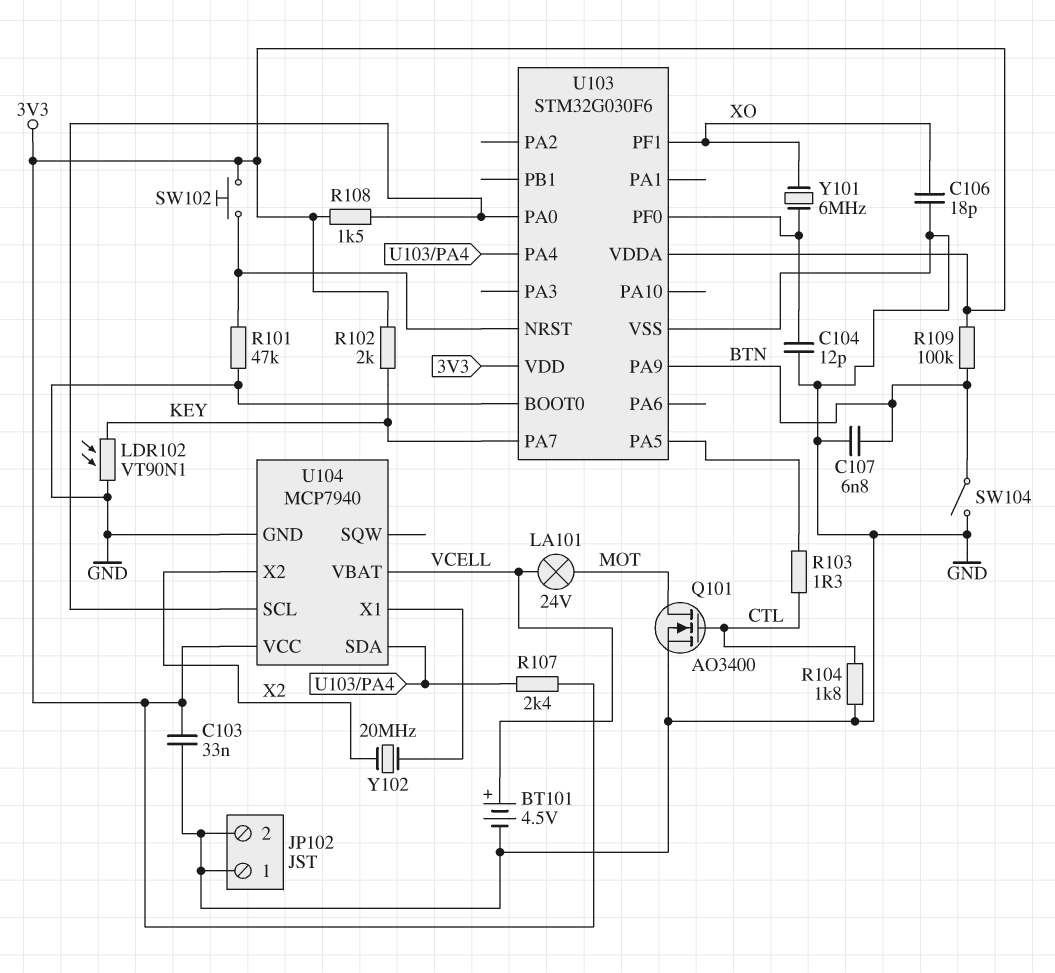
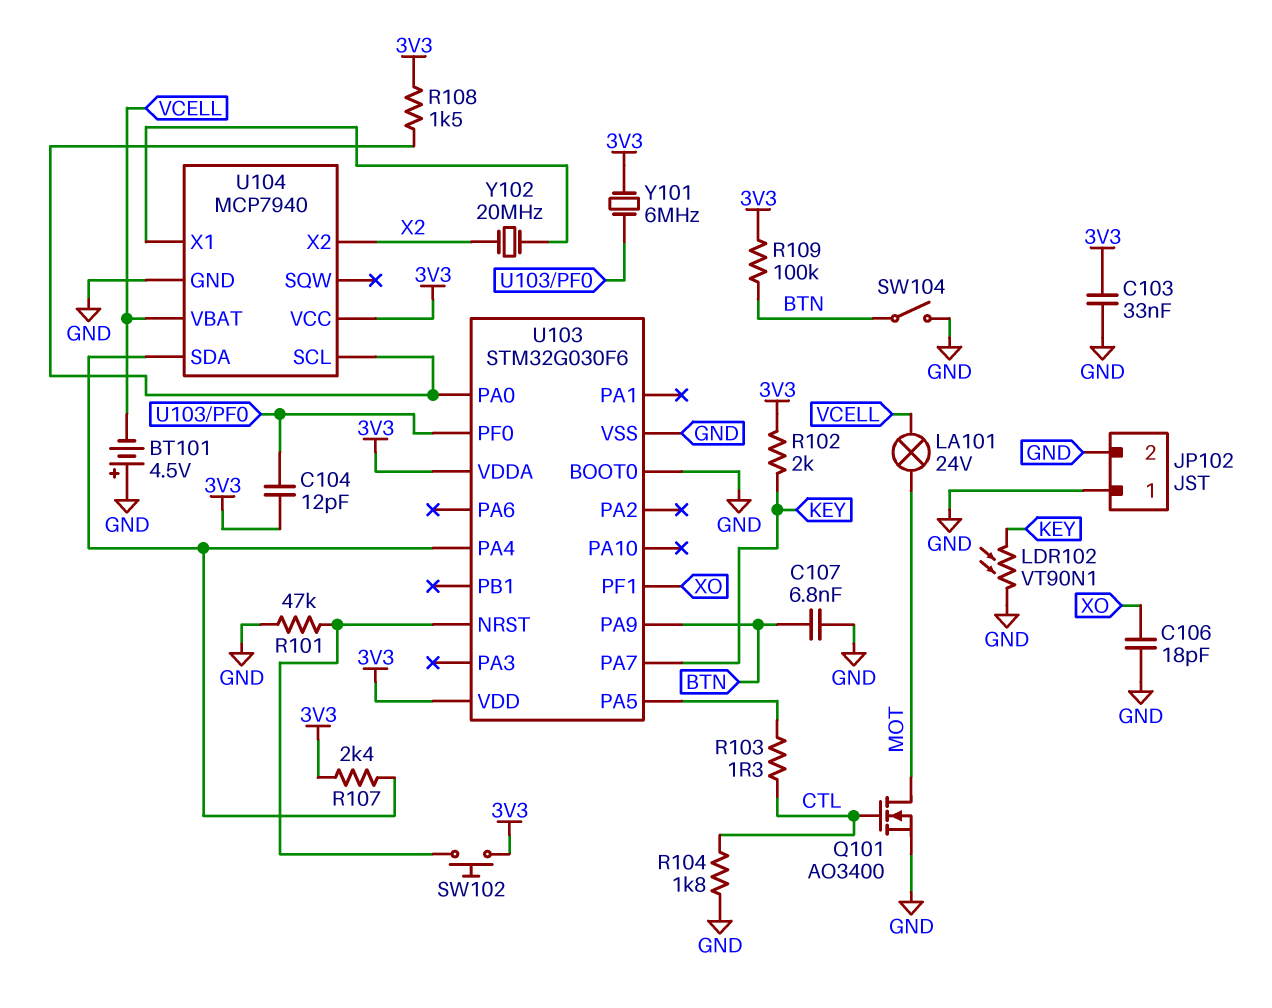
BT101: 4.5V (plus VCELL, minus GND) -> 4.5V (plus GND, minus VCELL)
C104: 12pF (GND, U103/PF0) -> 12pF (3V3, U103/PF0)
Y101: 6MHz (U103/PF0, XO) -> 6MHz (3V3, U103/PF0)

